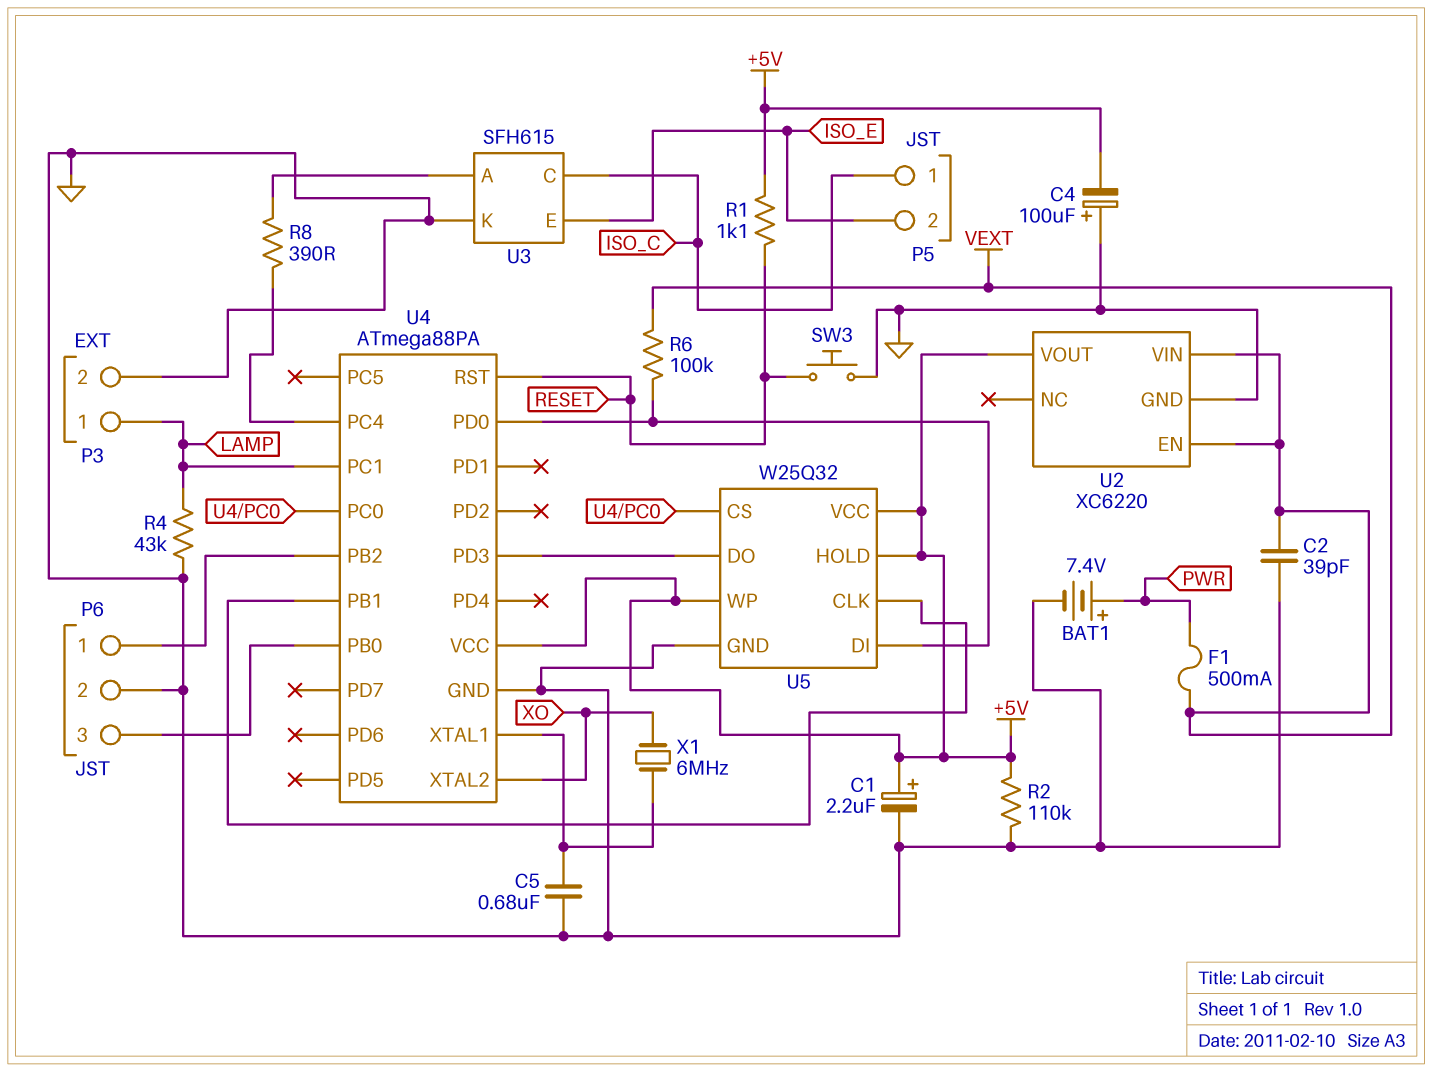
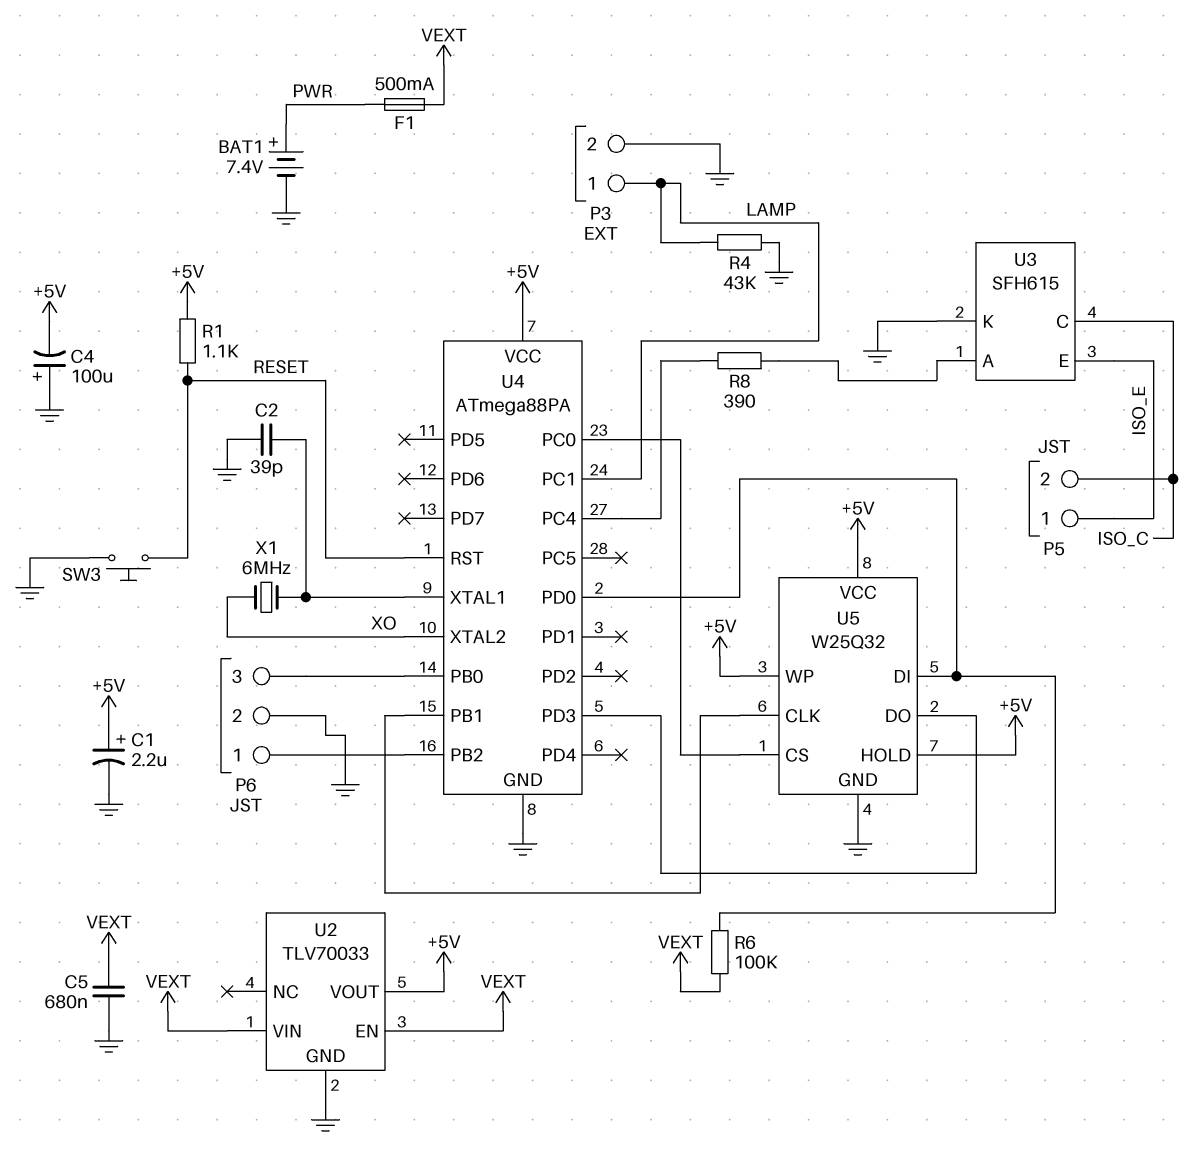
C2: 39pF (GND, VEXT) -> 39pF (GND, U4/XTAL1)
C5: 680nF (GND, U4/XTAL1) -> 680nF (GND, VEXT)
P5 pin 1: ISO_C -> ISO_E
P5 pin 2: ISO_E -> ISO_C
R2: 110k (+5V, GND) -> none
U2: XC6220 -> TLV70033

